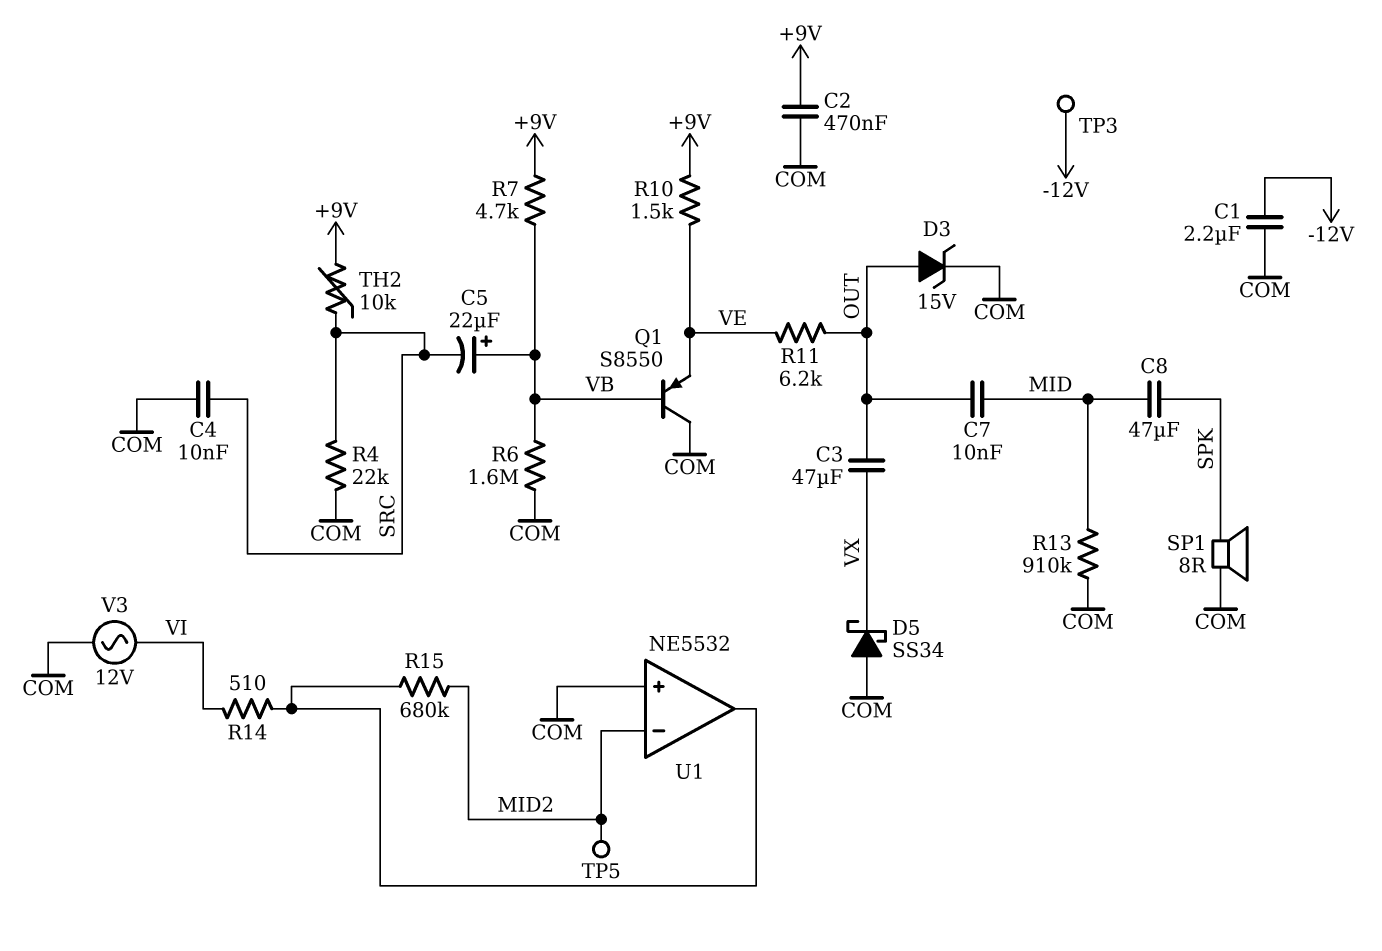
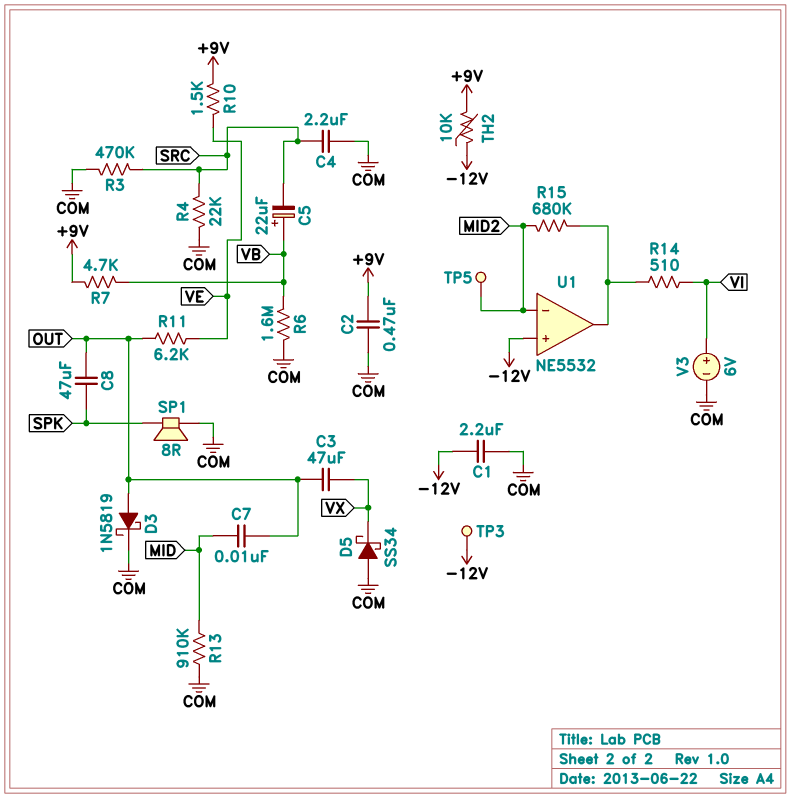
C4: 10nF (COM, SRC) -> 2.2uF (COM, SRC)
C8: 47uF (MID, SPK) -> 47uF (OUT, SPK)
D3: zener 15V (A OUT, K COM) -> schottky 1N5819 (A OUT, K COM)
Q1: PNP S8550 (B VB, C COM, E VE) -> none
R3: none -> 470k (COM, SRC)
TH2: 10k (+9V, SRC) -> 10k (+9V, -12V)
U1 pin in+: COM -> -12V
V3: AC 12V (COM, VI) -> 6V (plus VI, minus COM)

